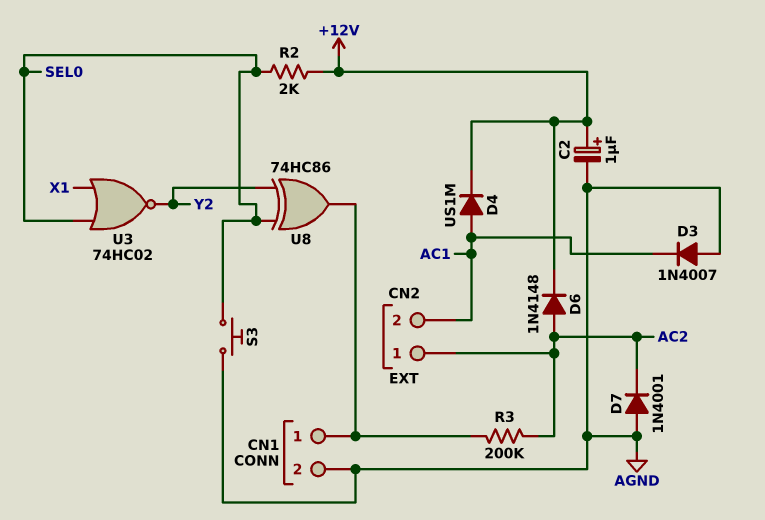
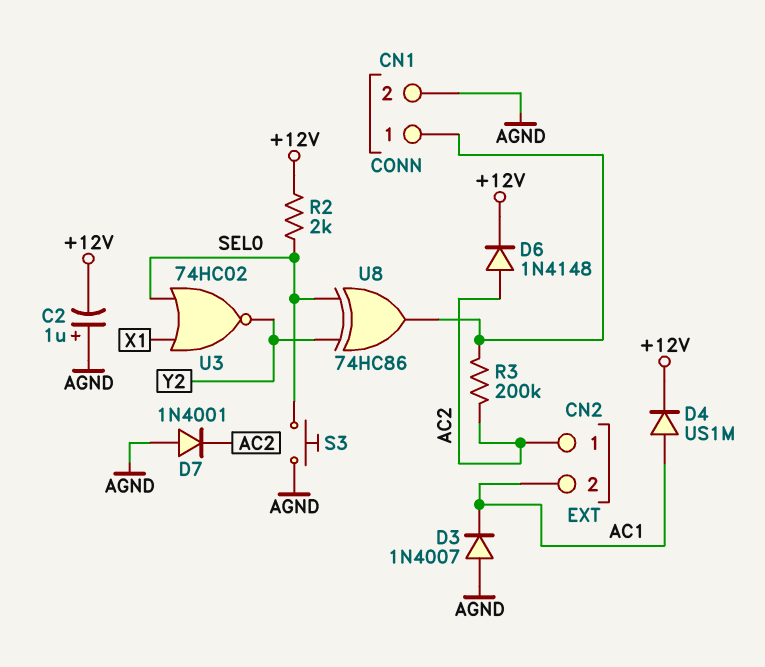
C2: 1uF (plus +12V, minus AGND) -> 1uF (plus AGND, minus +12V)

